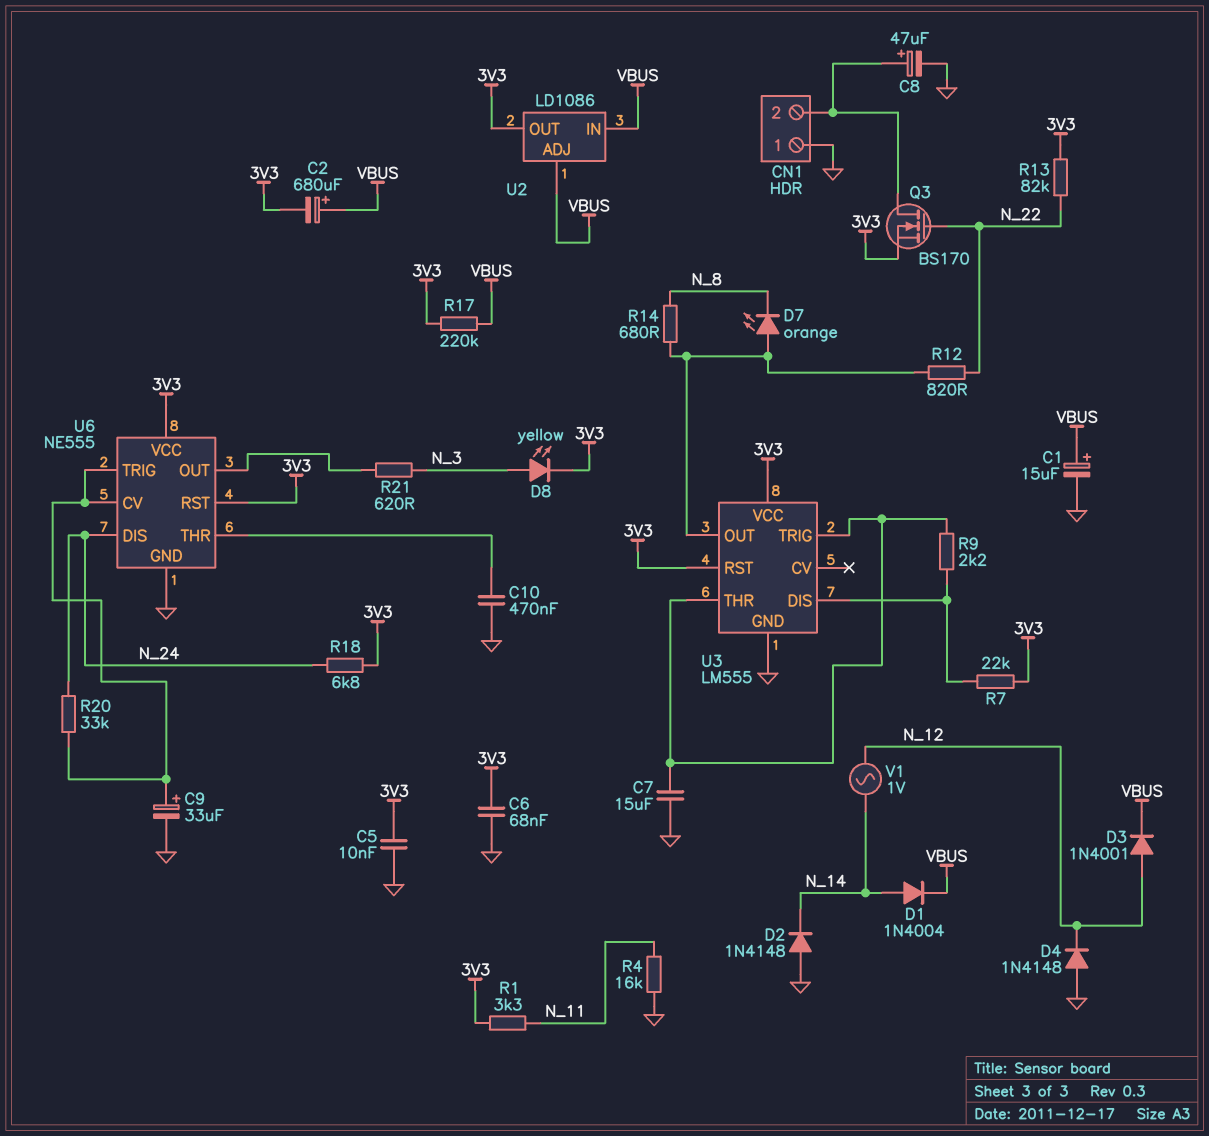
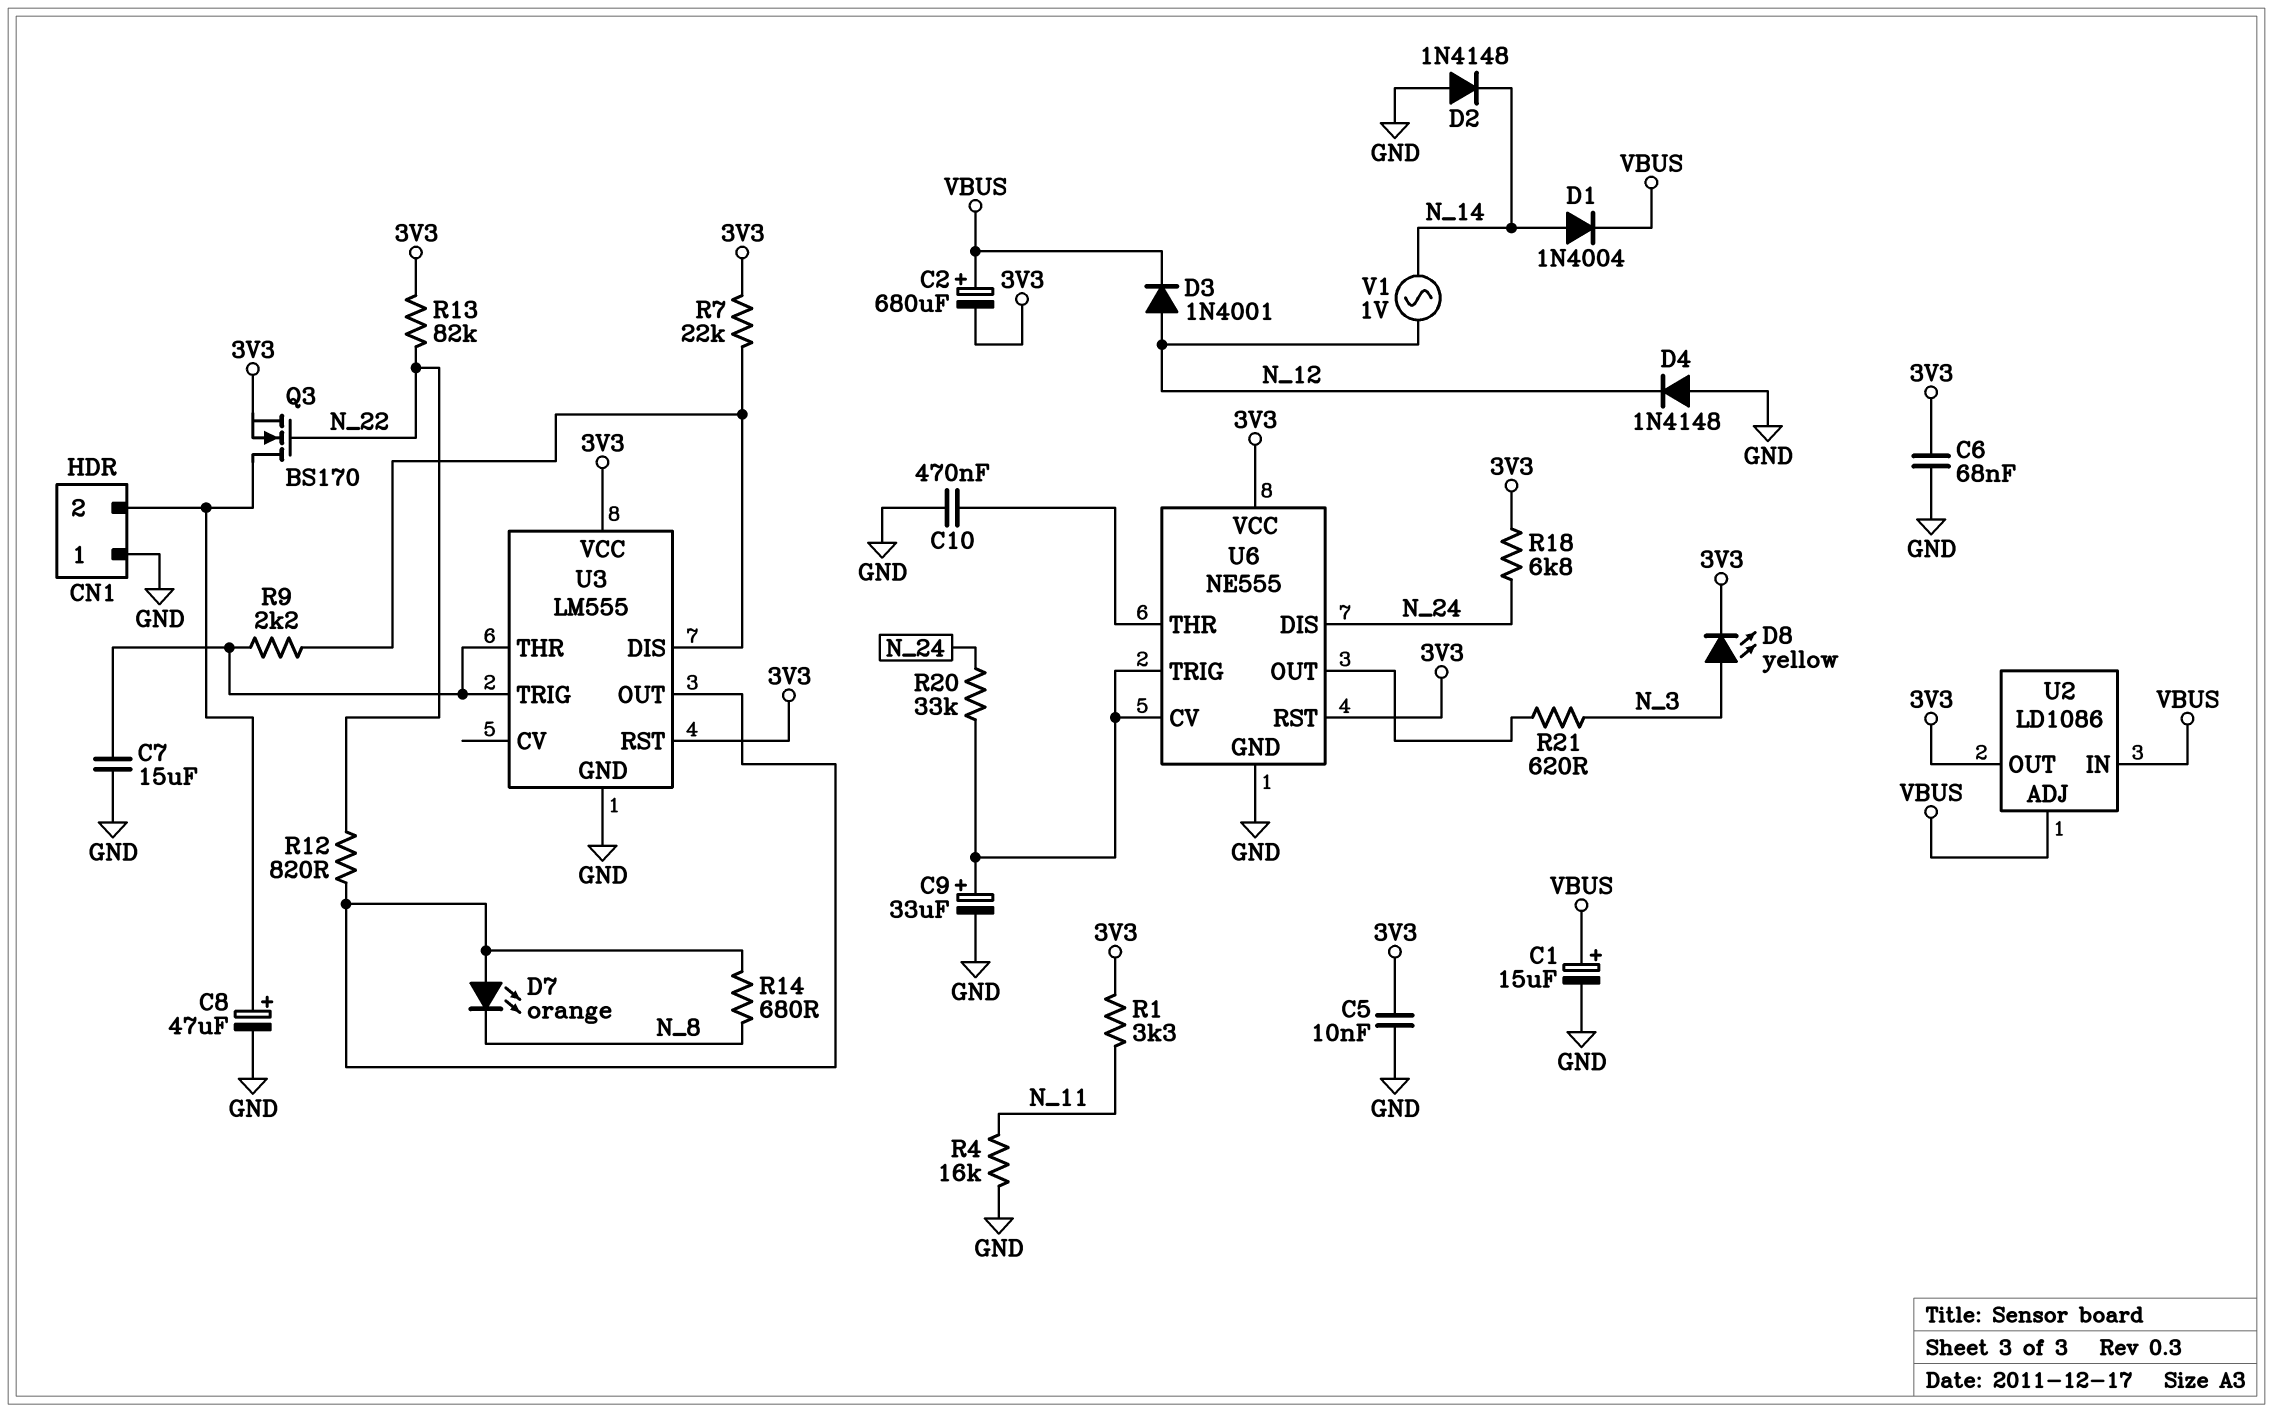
R17: 220k (3V3, VBUS) -> none

